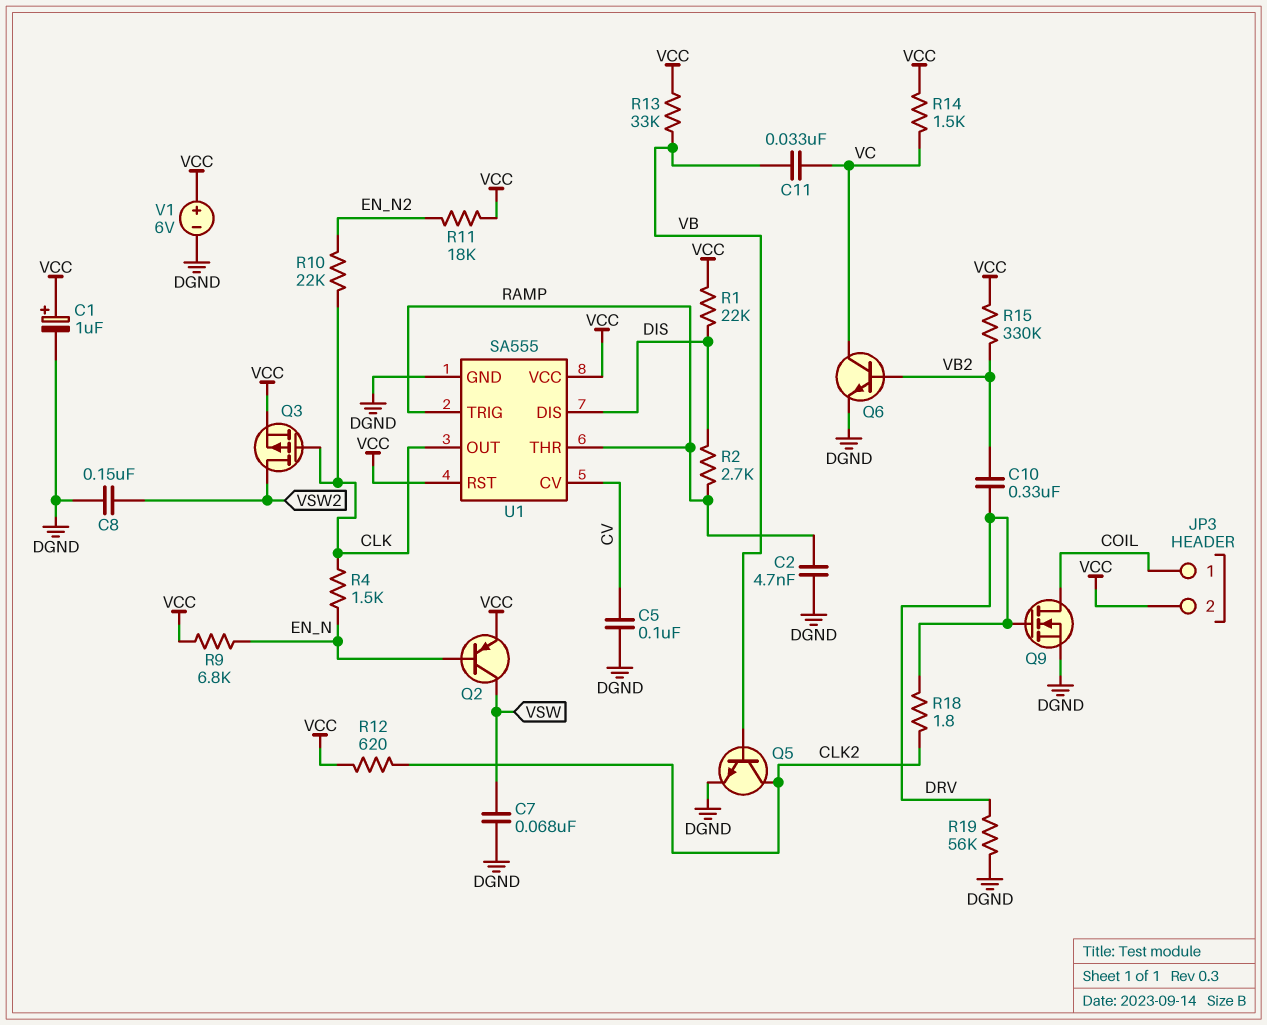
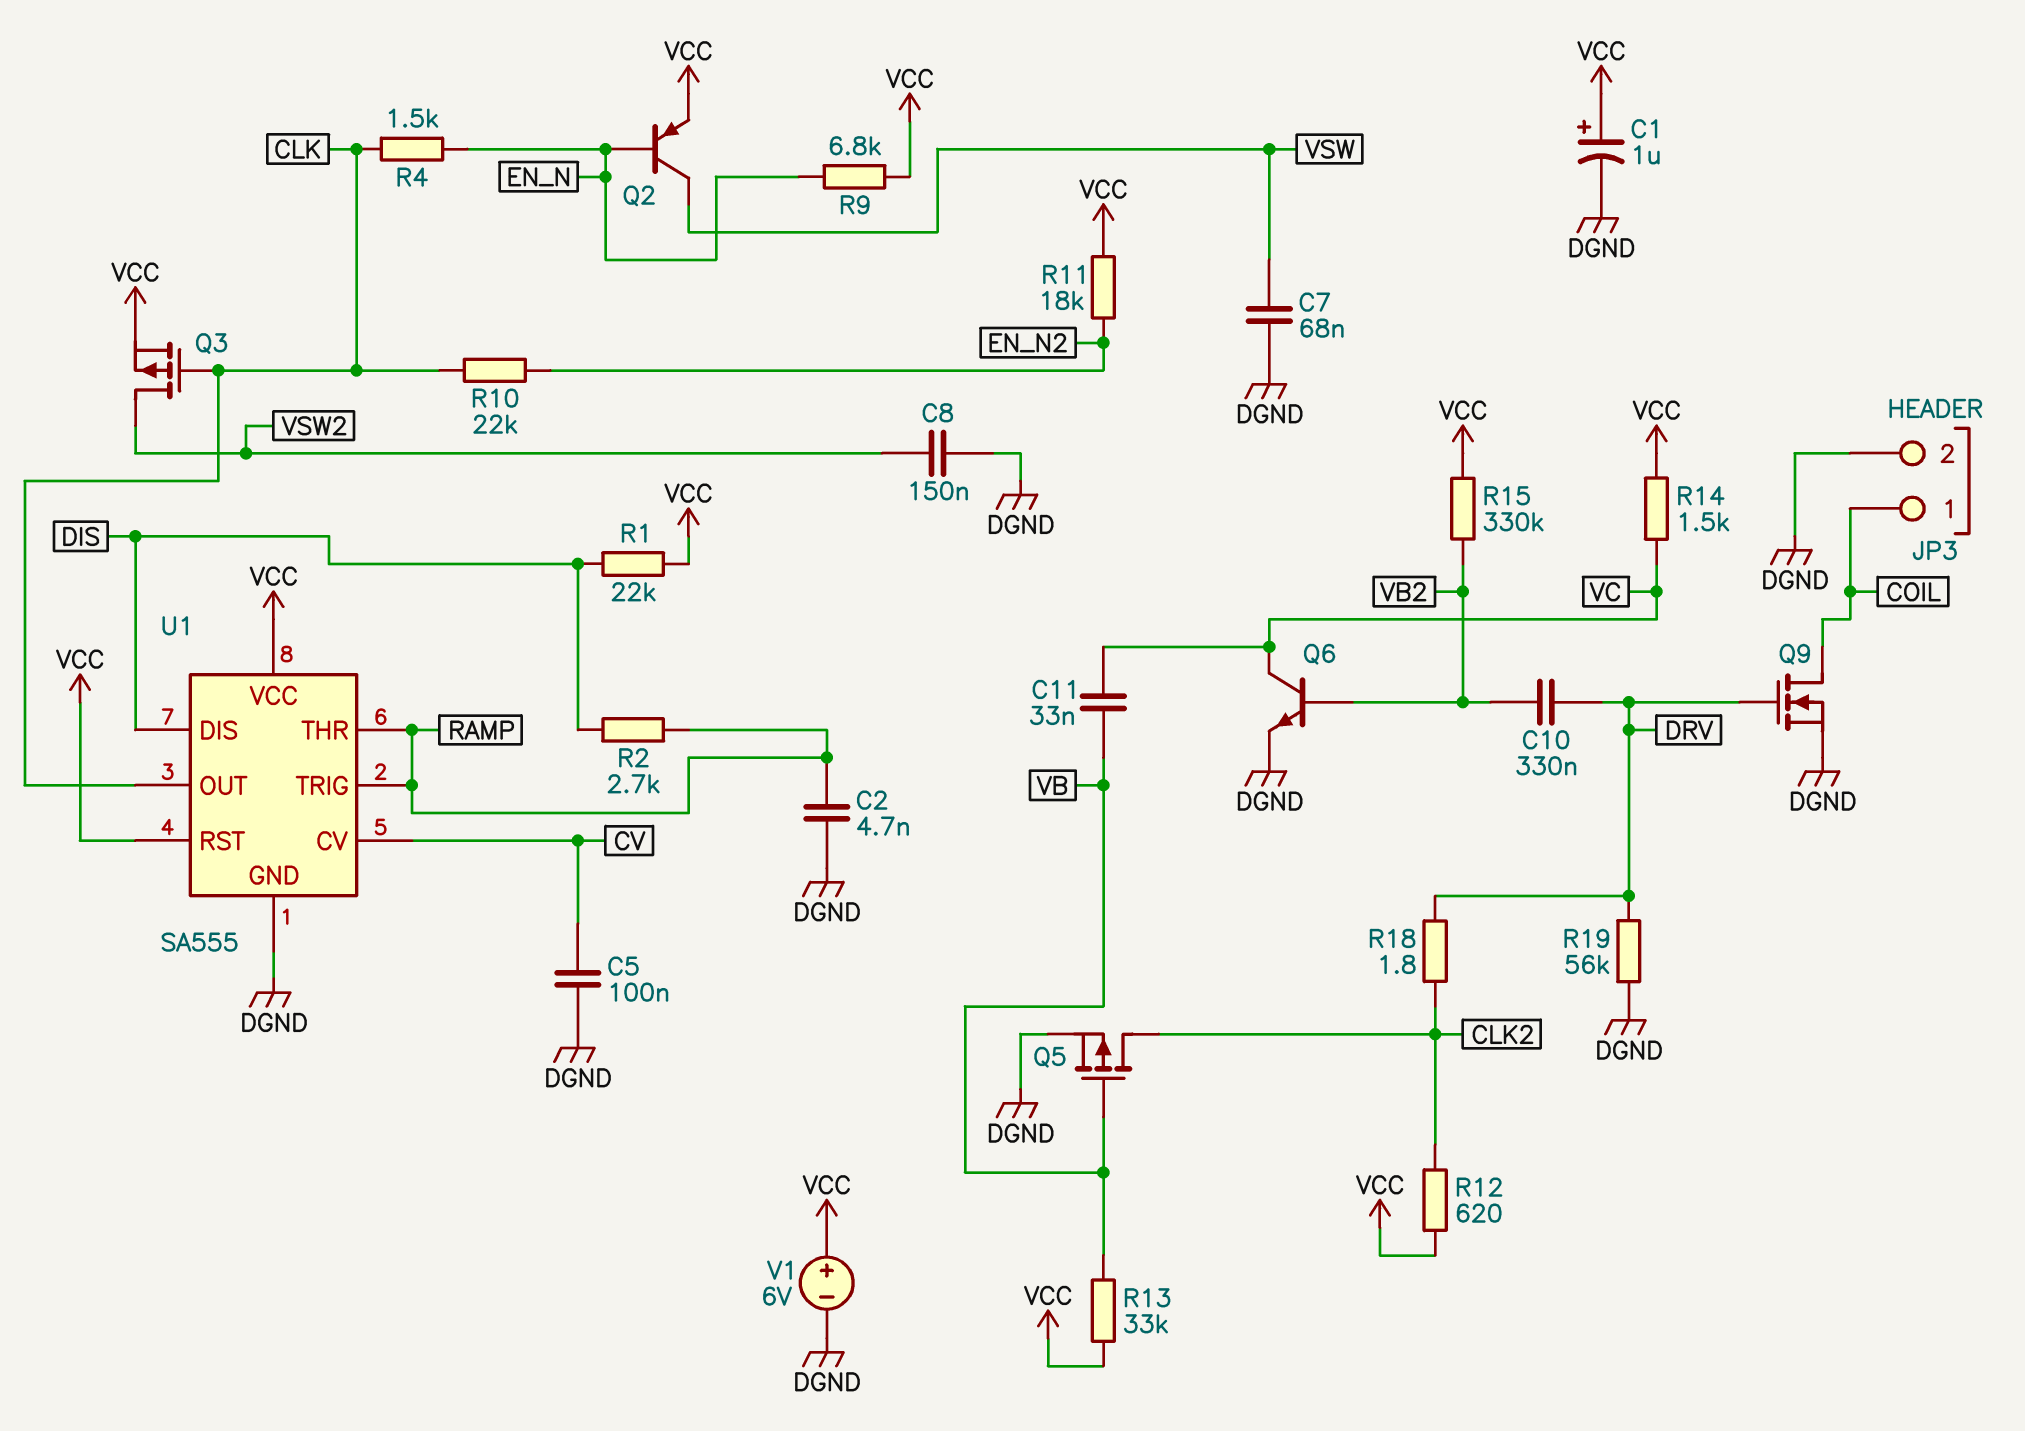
JP3 pin 2: VCC -> DGND
Q5: NPN (B VB, C CLK2, E DGND) -> PMOS (G VB, D CLK2, S DGND)

